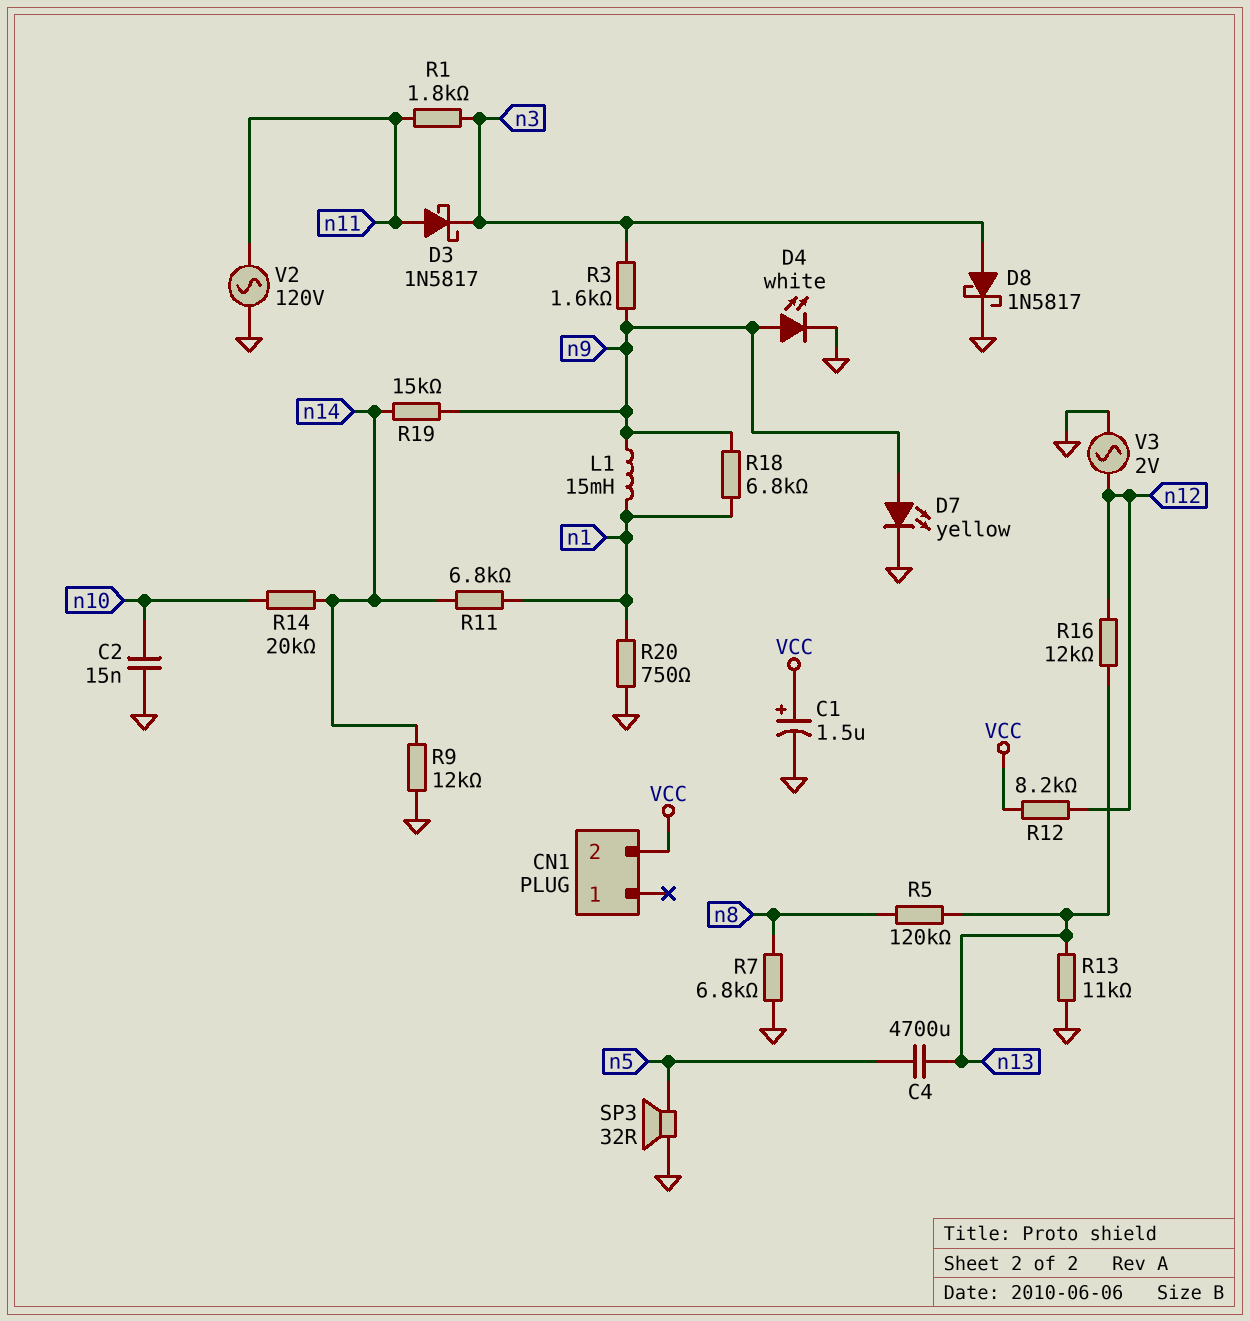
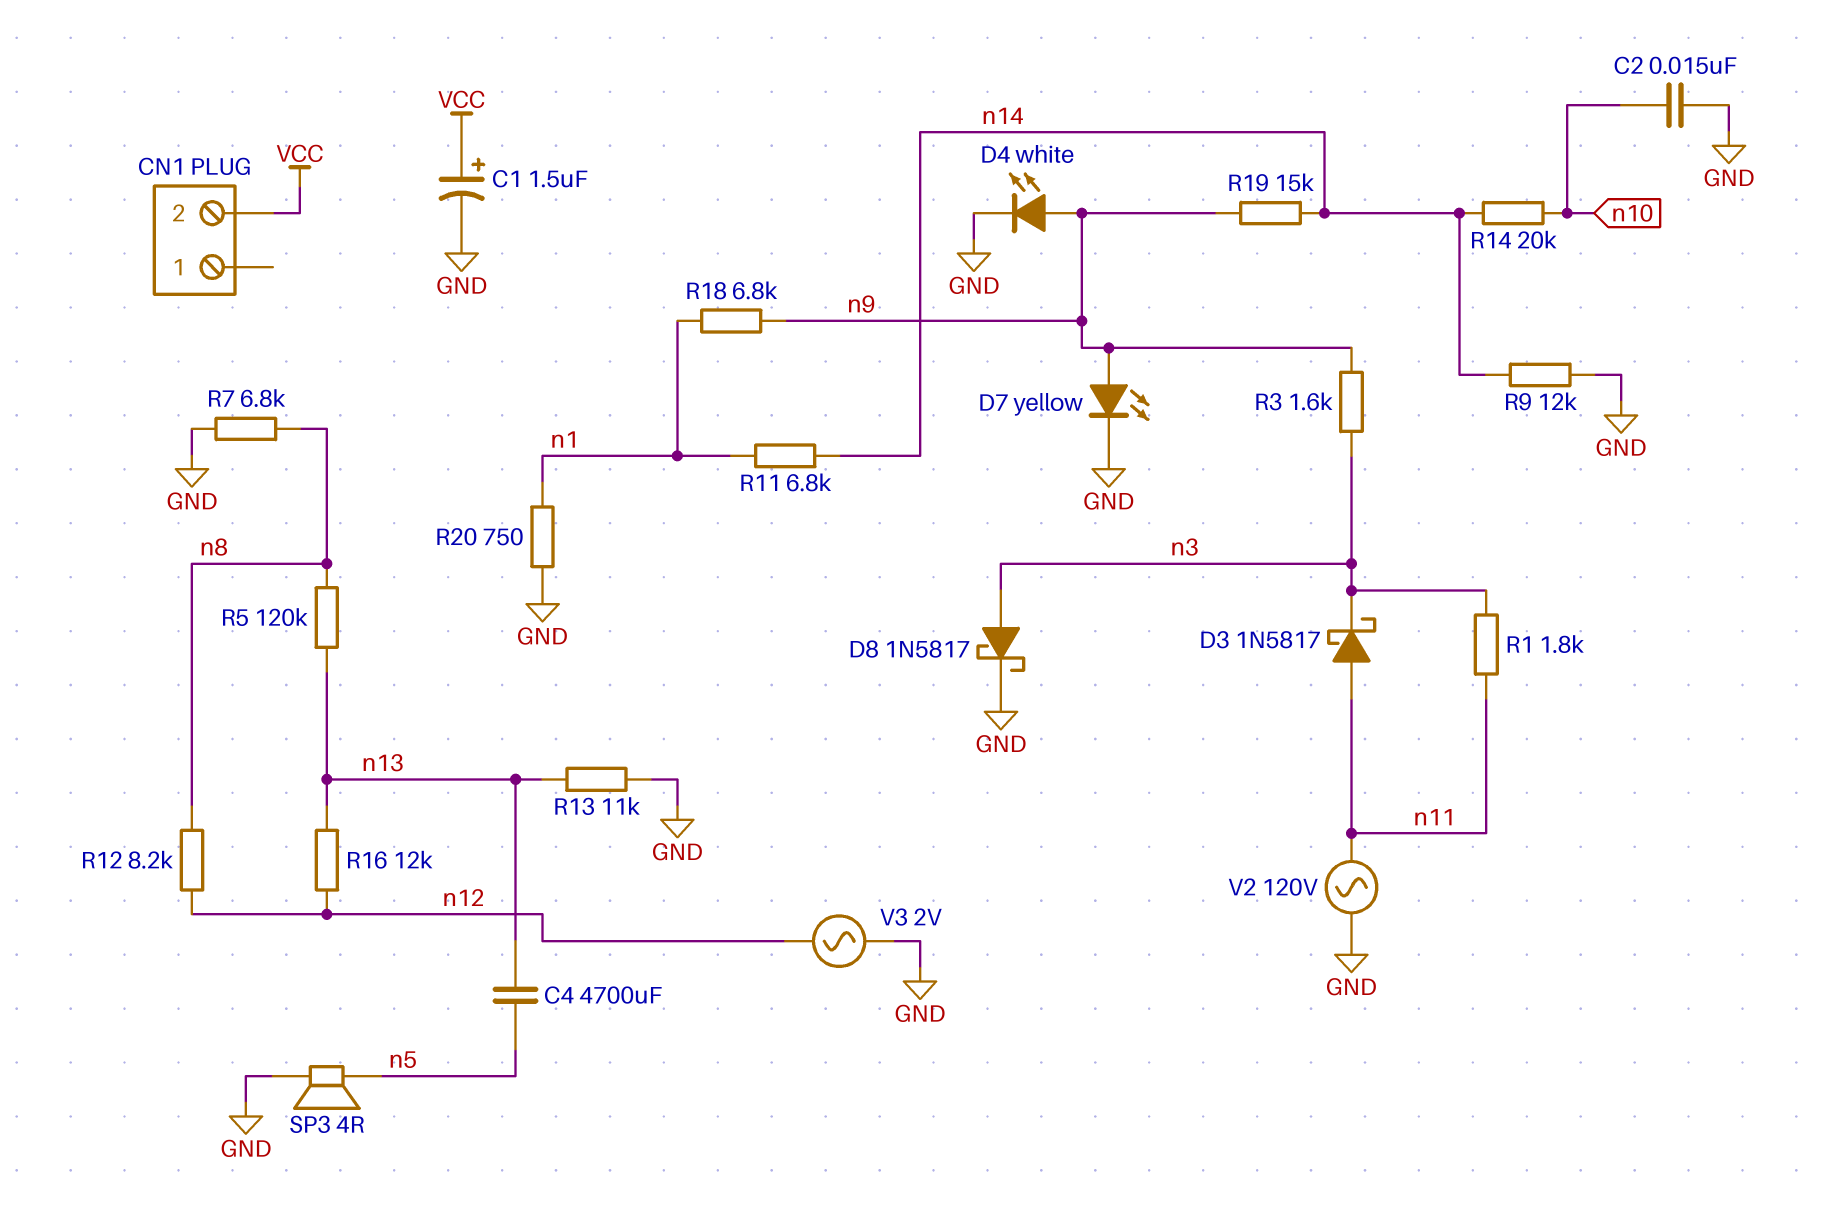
L1: 15mH (n1, n9) -> none
R12: 8.2k (VCC, n12) -> 8.2k (n8, n12)
SP3: speaker 32R (GND, n5) -> speaker 4R (GND, n5)

